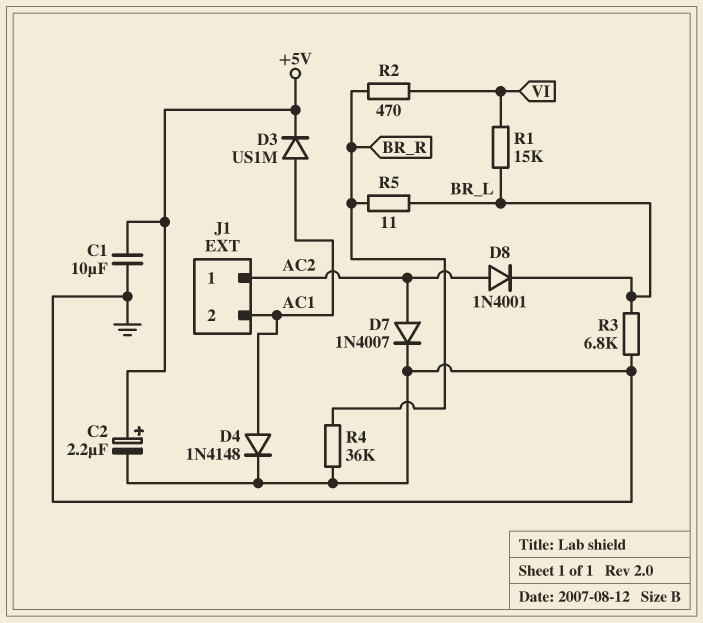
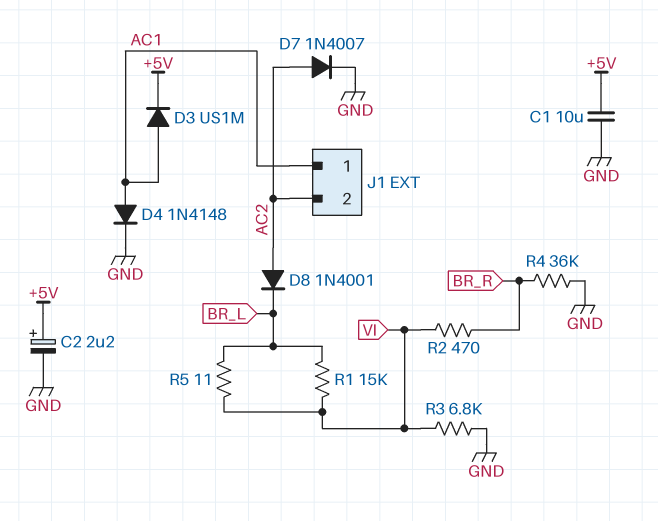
J1 pin 1: AC2 -> AC1
J1 pin 2: AC1 -> AC2
R3: 6.8k (BR_L, GND) -> 6.8k (GND, VI)
R5: 11 (BR_L, BR_R) -> 11 (BR_L, VI)

